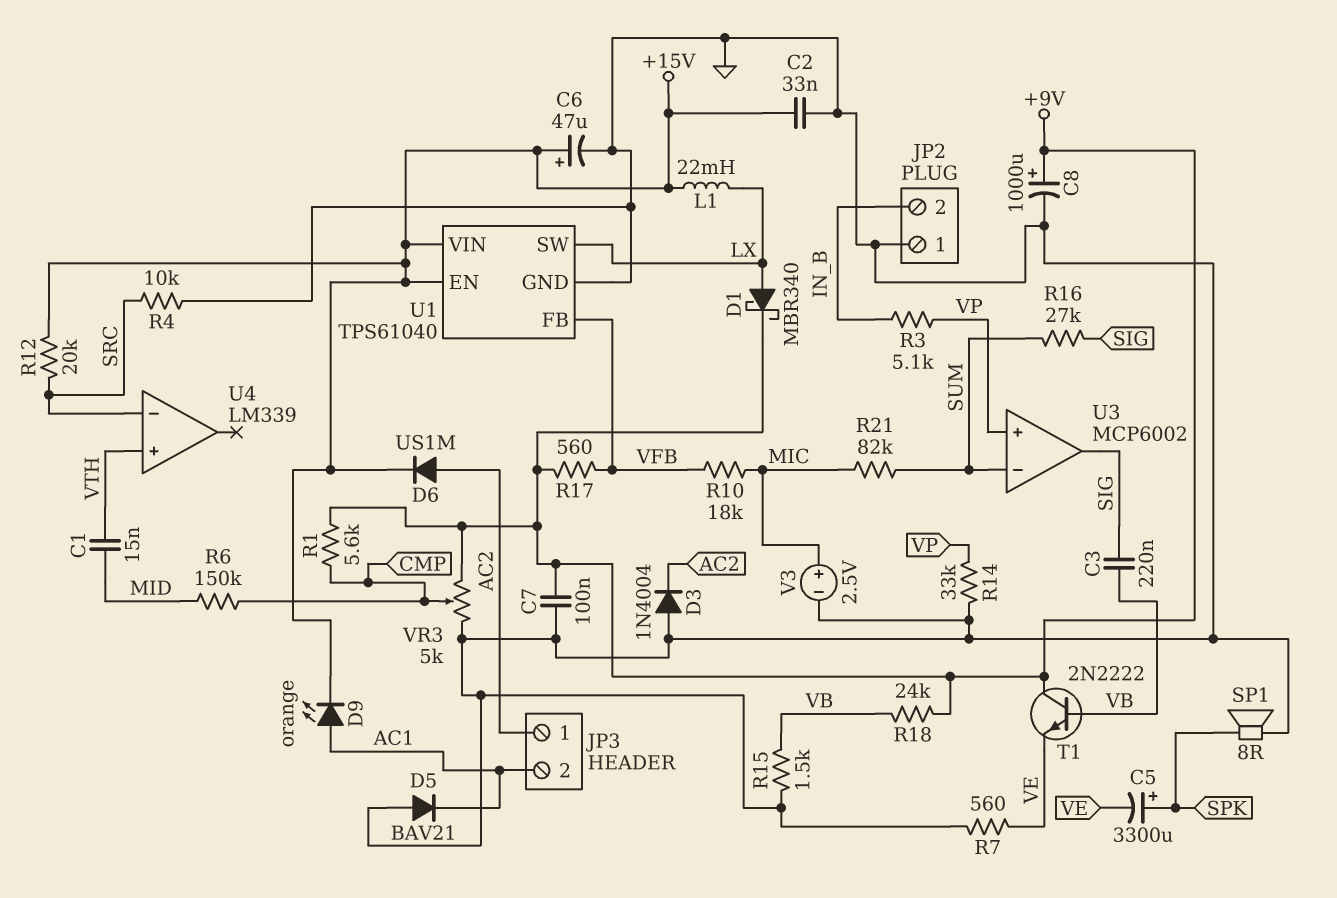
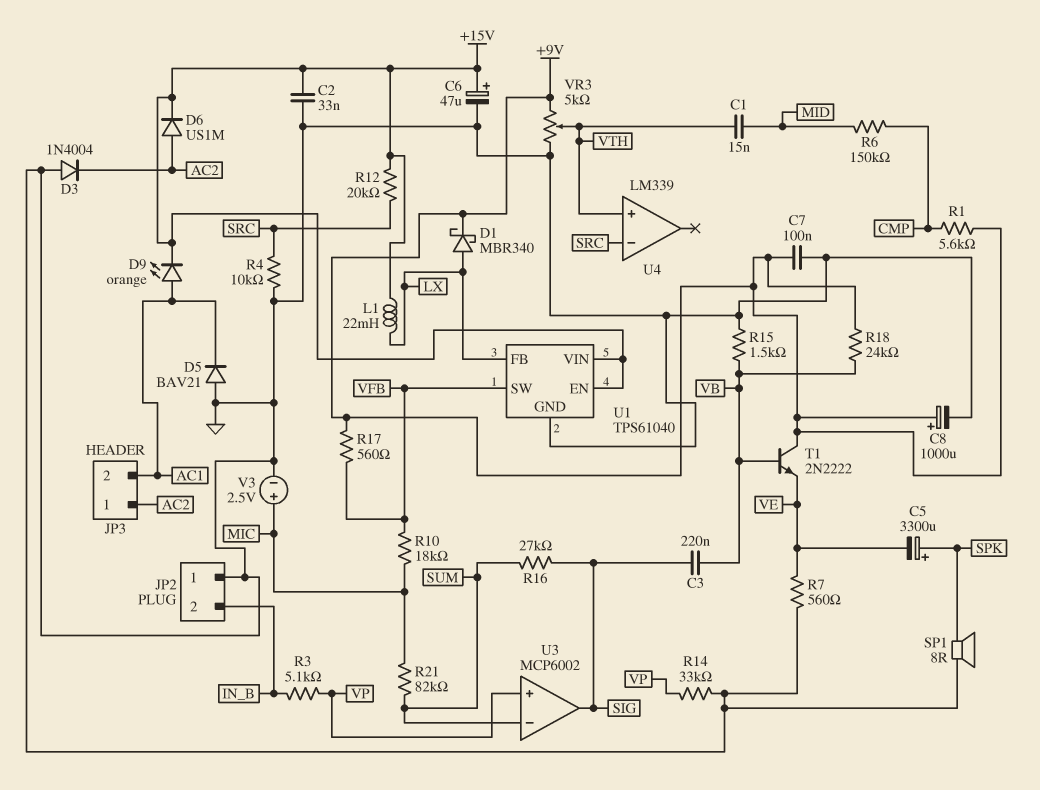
U1 pin FB: VFB -> LX
U1 pin SW: LX -> VFB
VR3: 5k (+9V, GND, wiper CMP) -> 5k (+9V, GND, wiper VTH)

